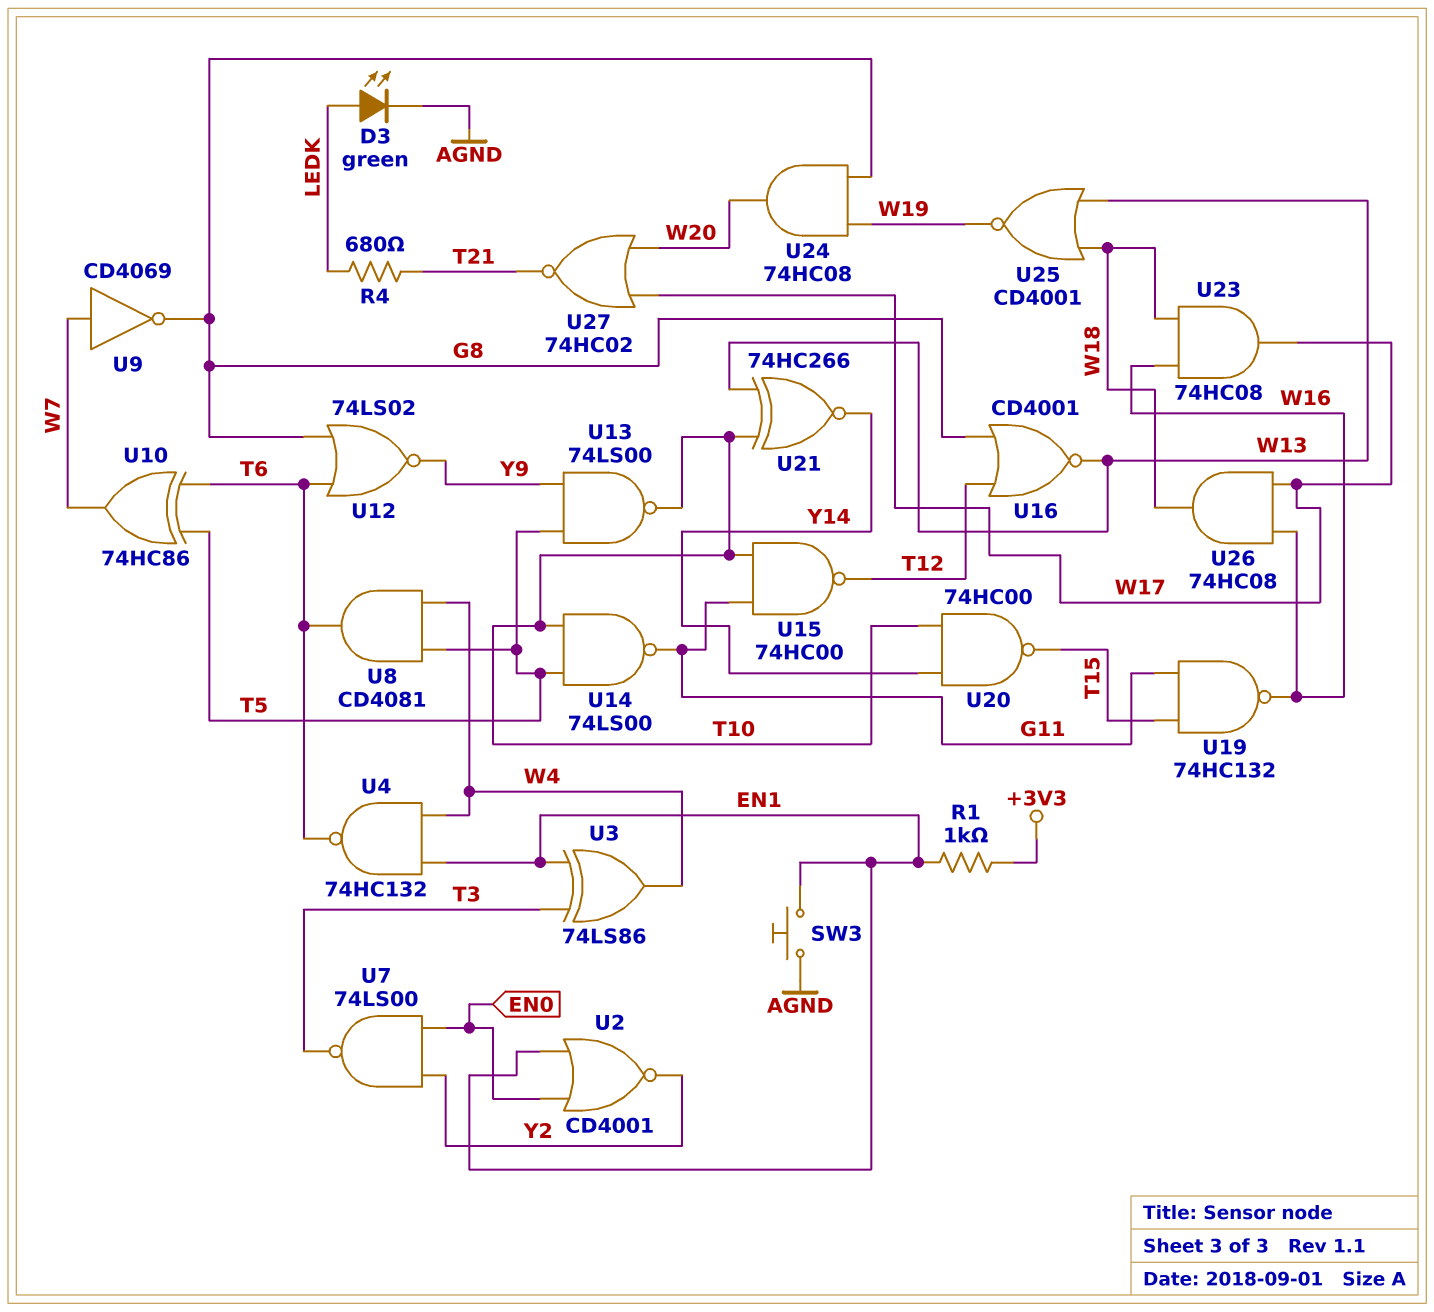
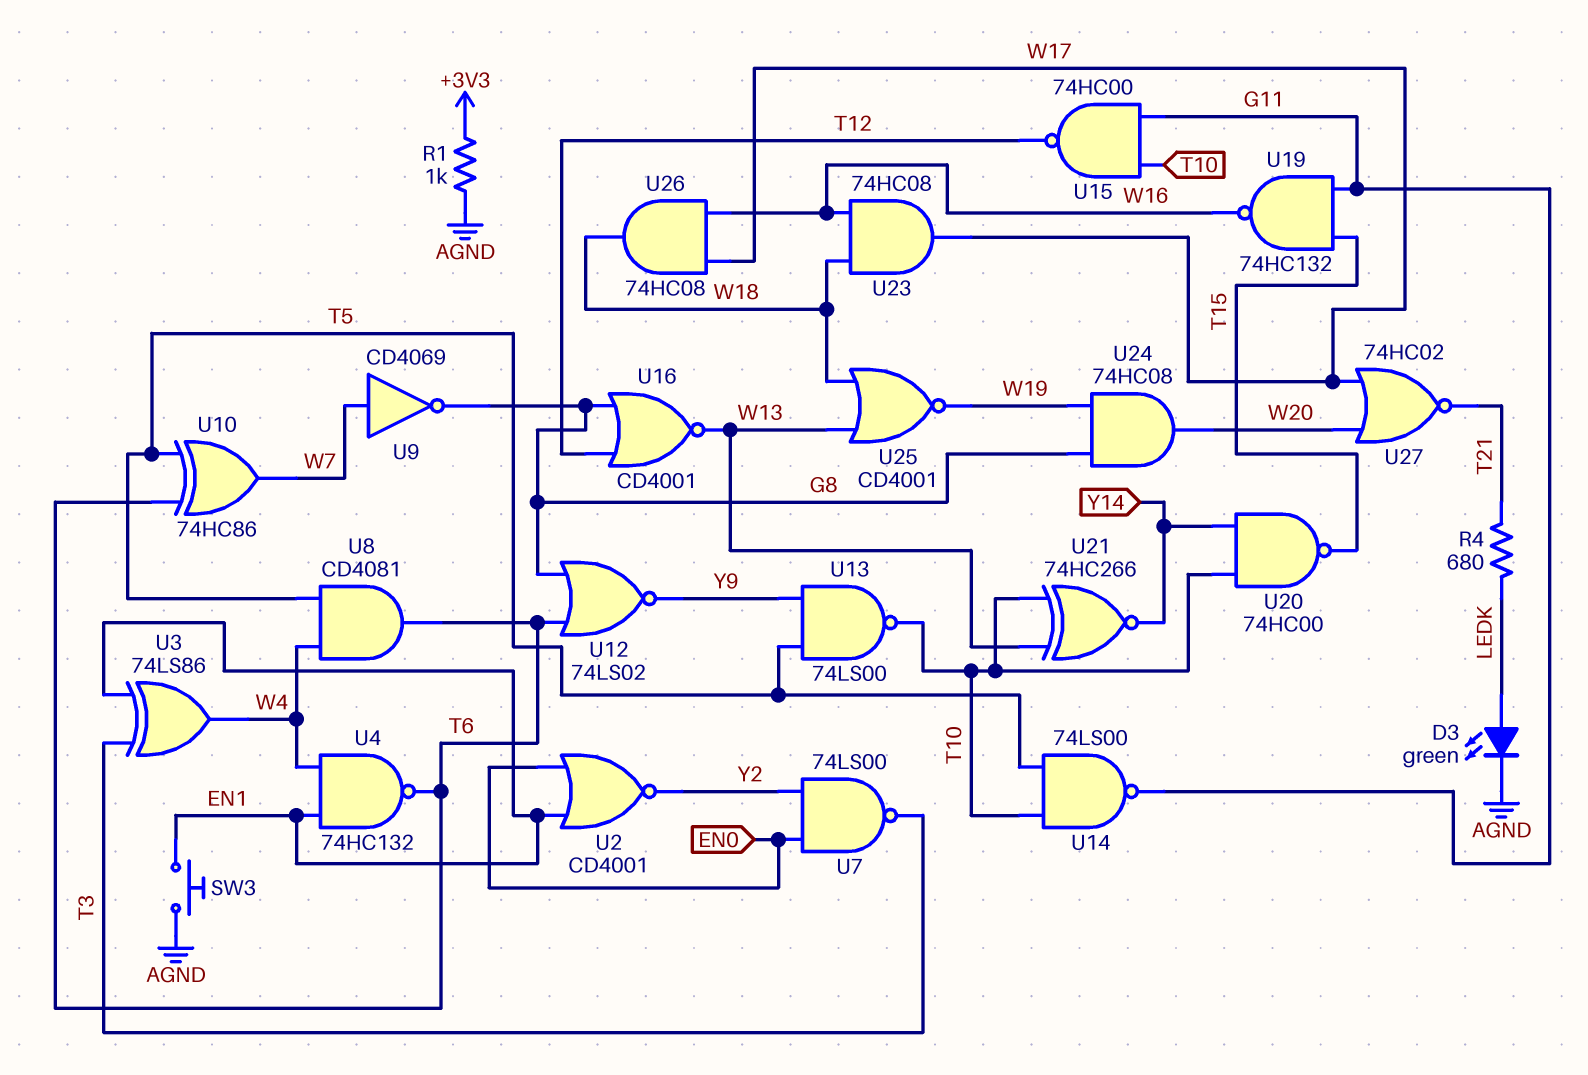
R1: 1k (+3V3, EN1) -> 1k (+3V3, AGND)

